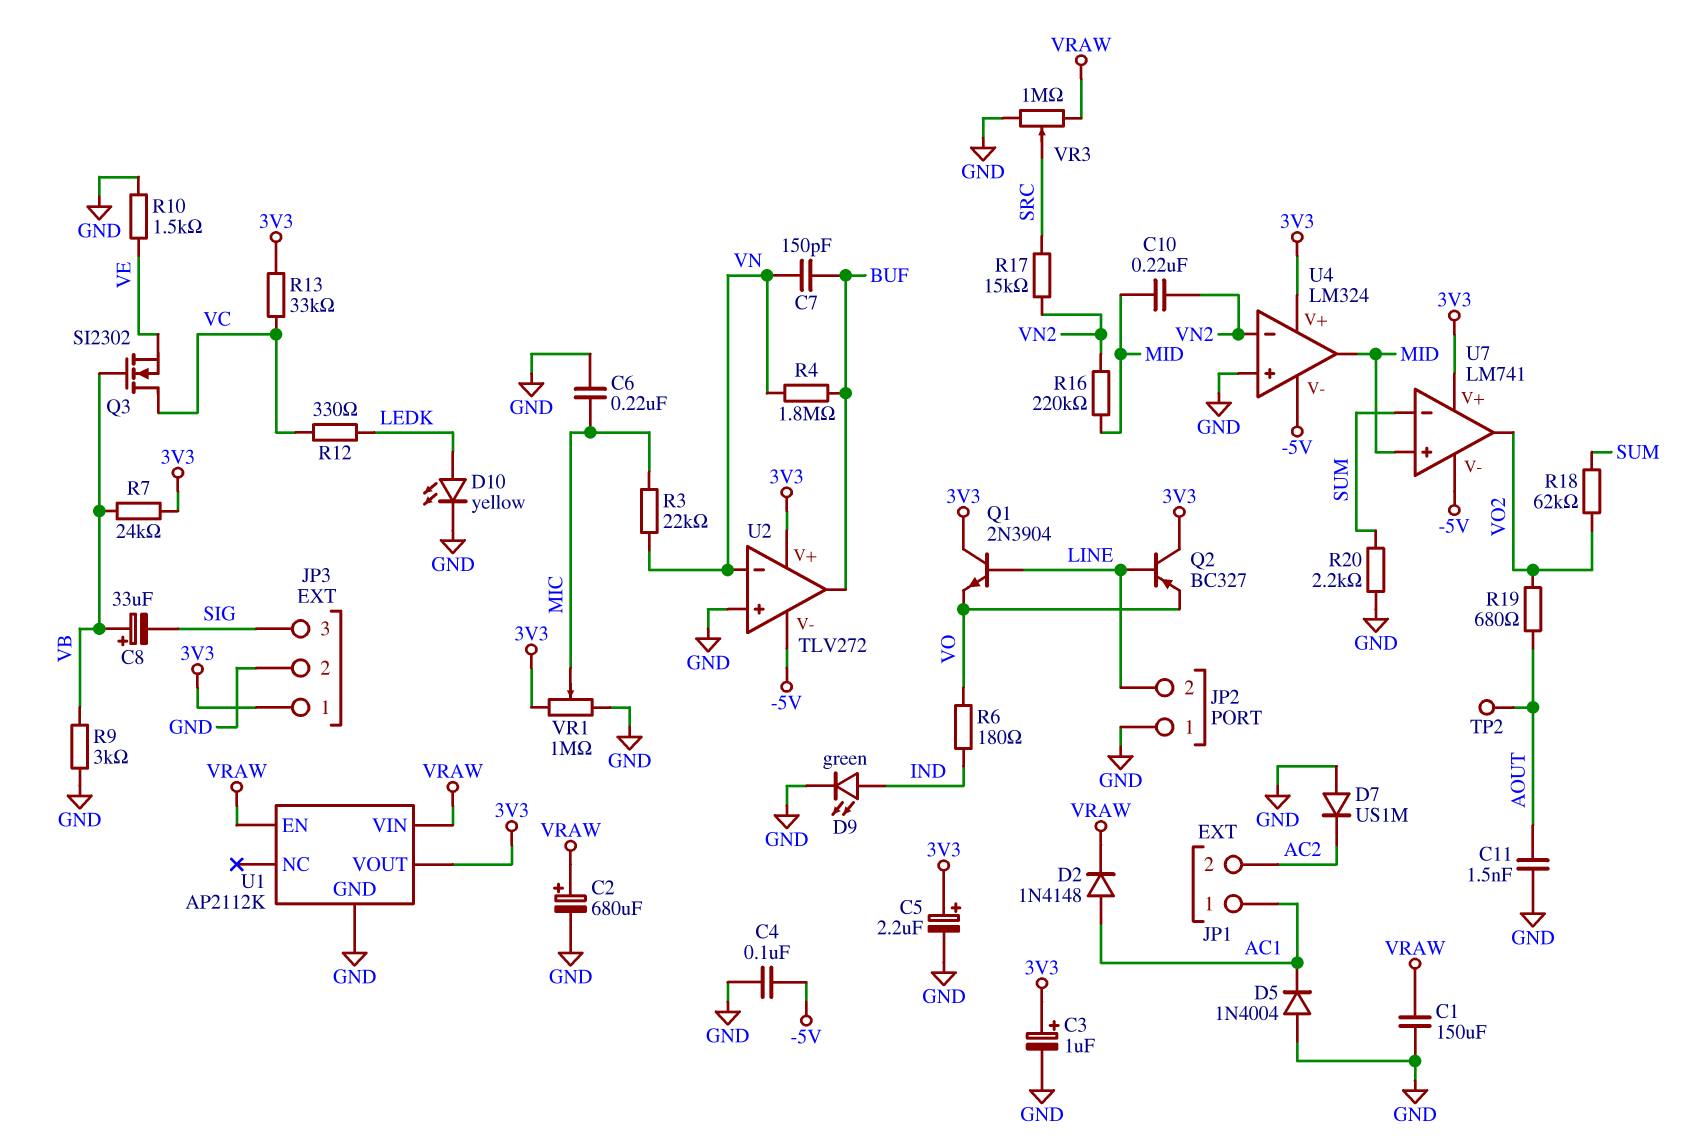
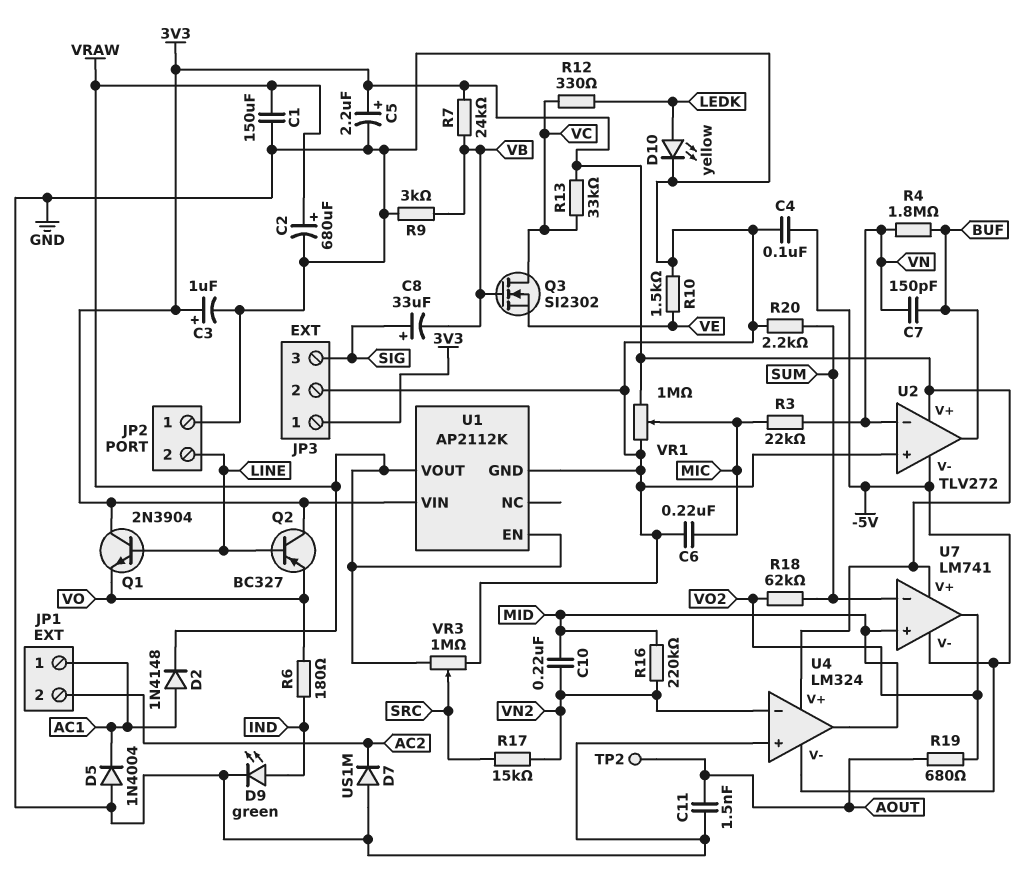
C8: 33uF (plus VB, minus SIG) -> 33uF (plus SIG, minus VB)
U1 pin VIN: VRAW -> 3V3
U1 pin VOUT: 3V3 -> VRAW

